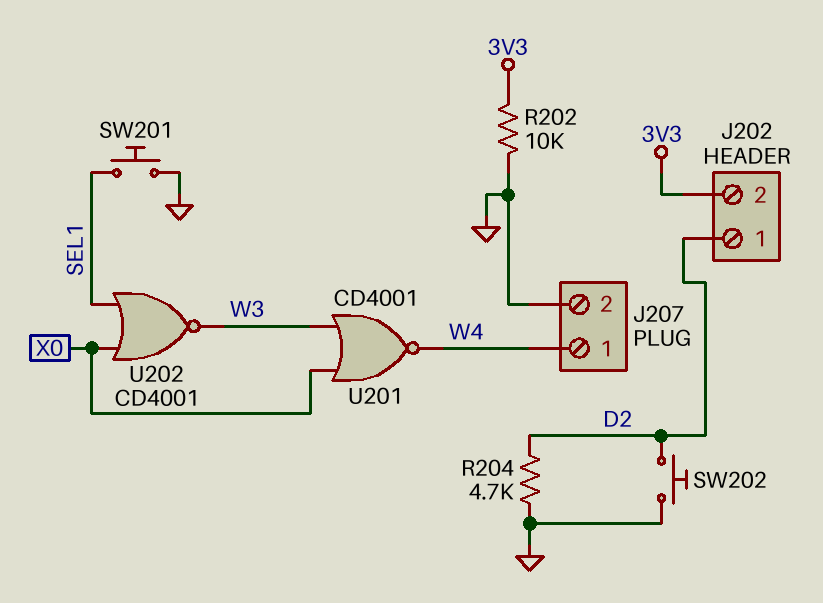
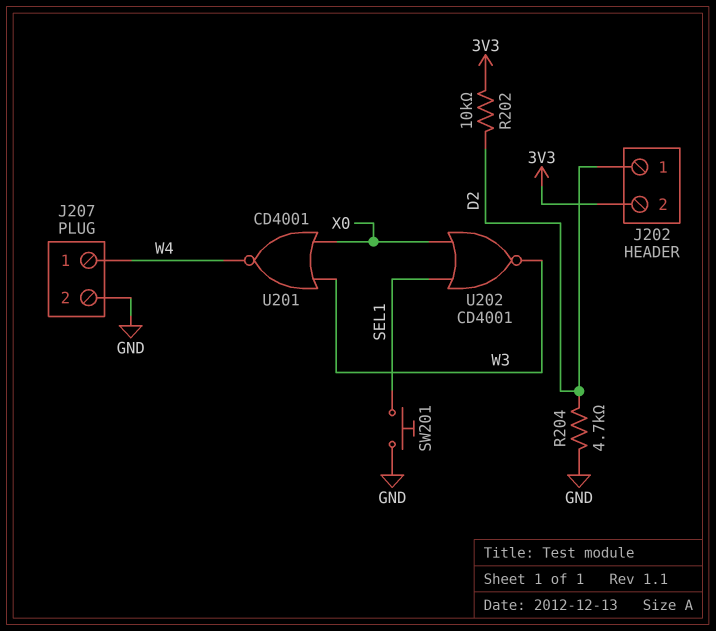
R202: 10k (3V3, GND) -> 10k (3V3, D2)
SW202: button (D2, GND) -> none

